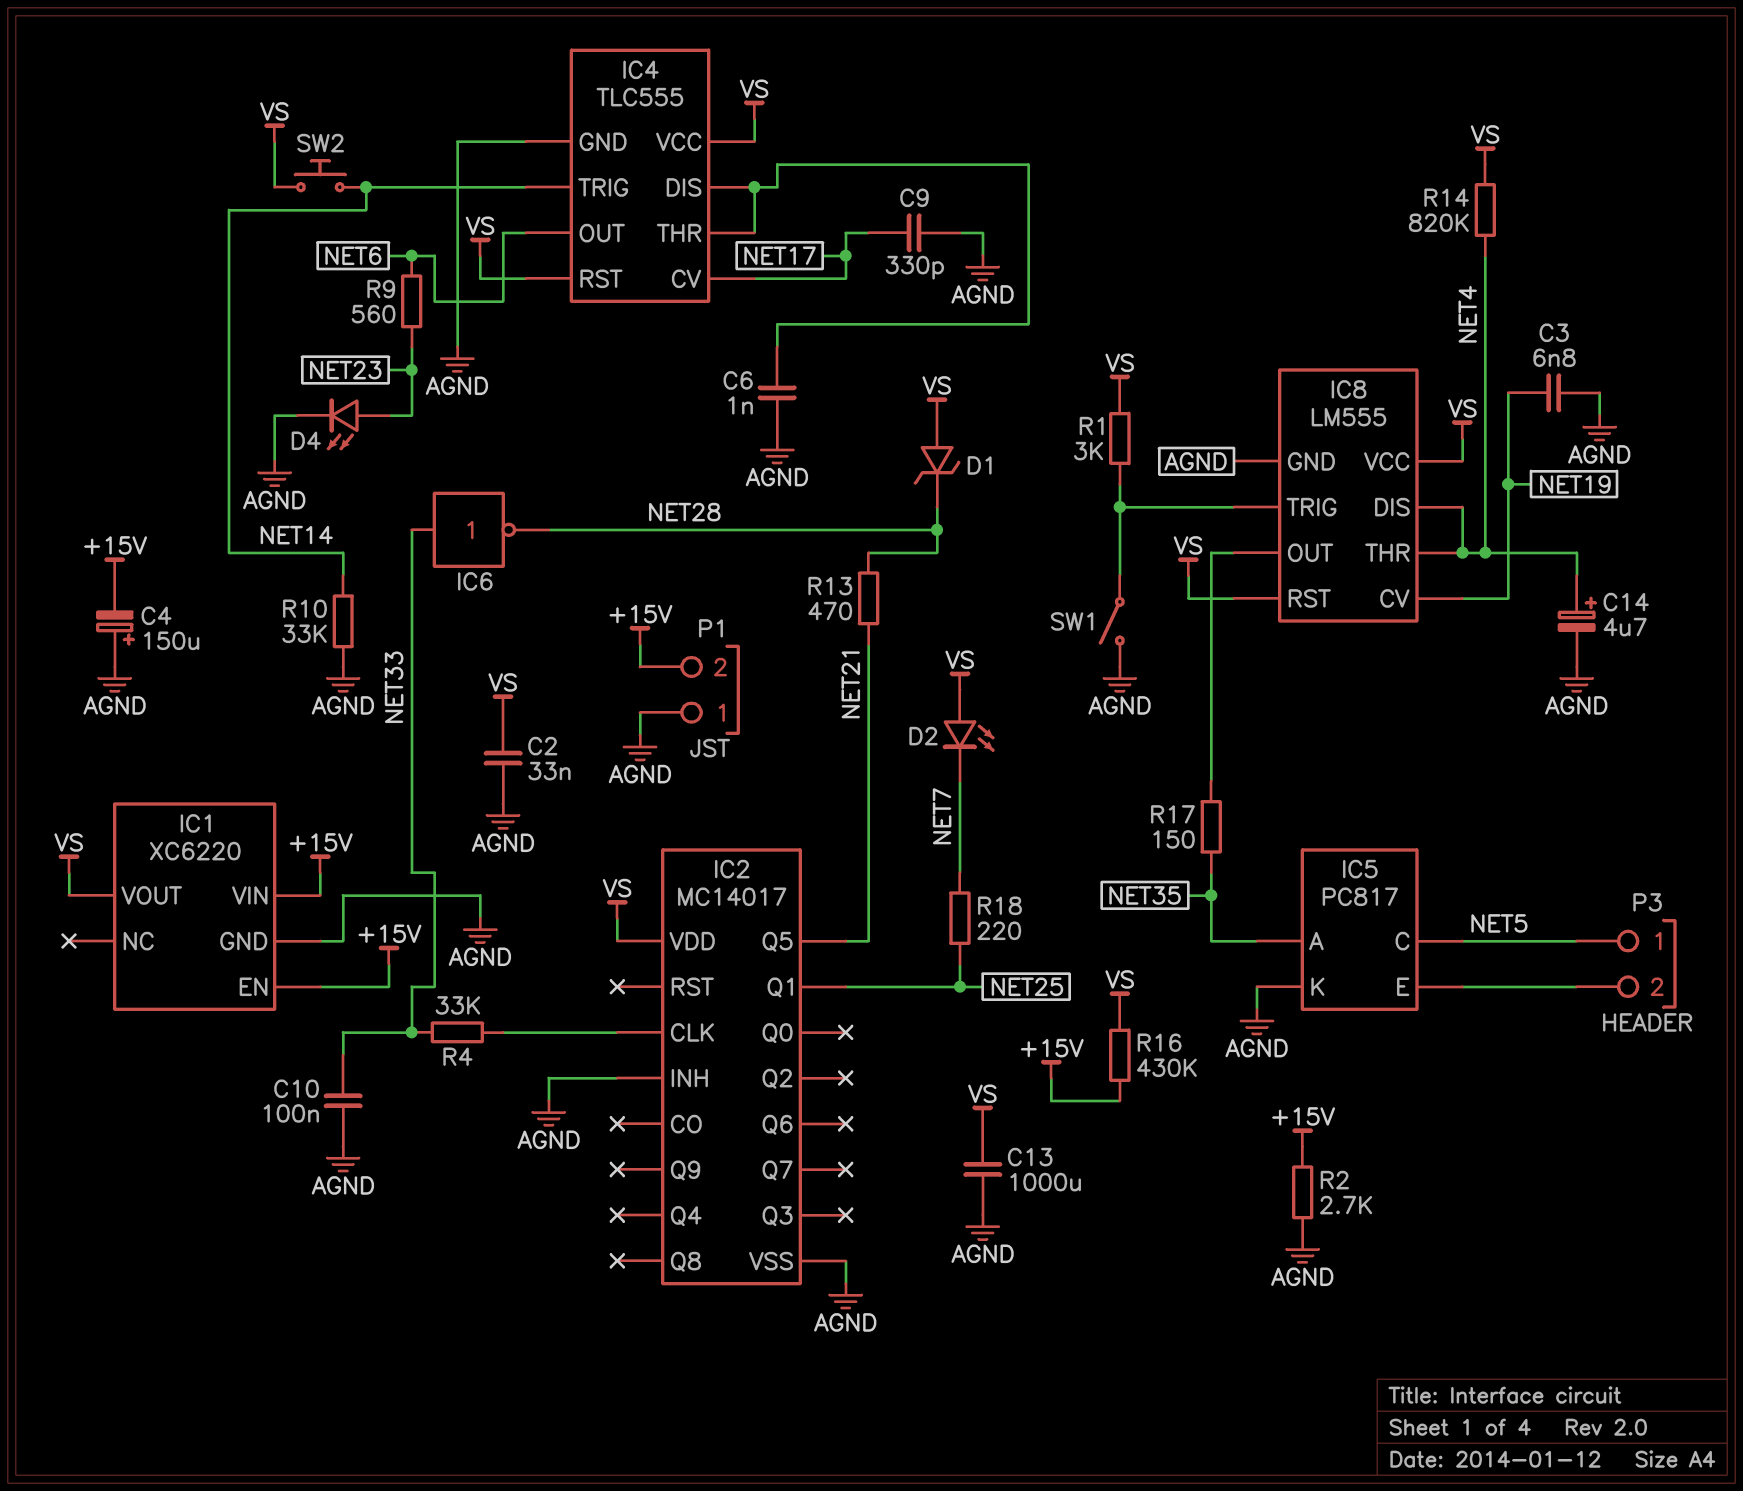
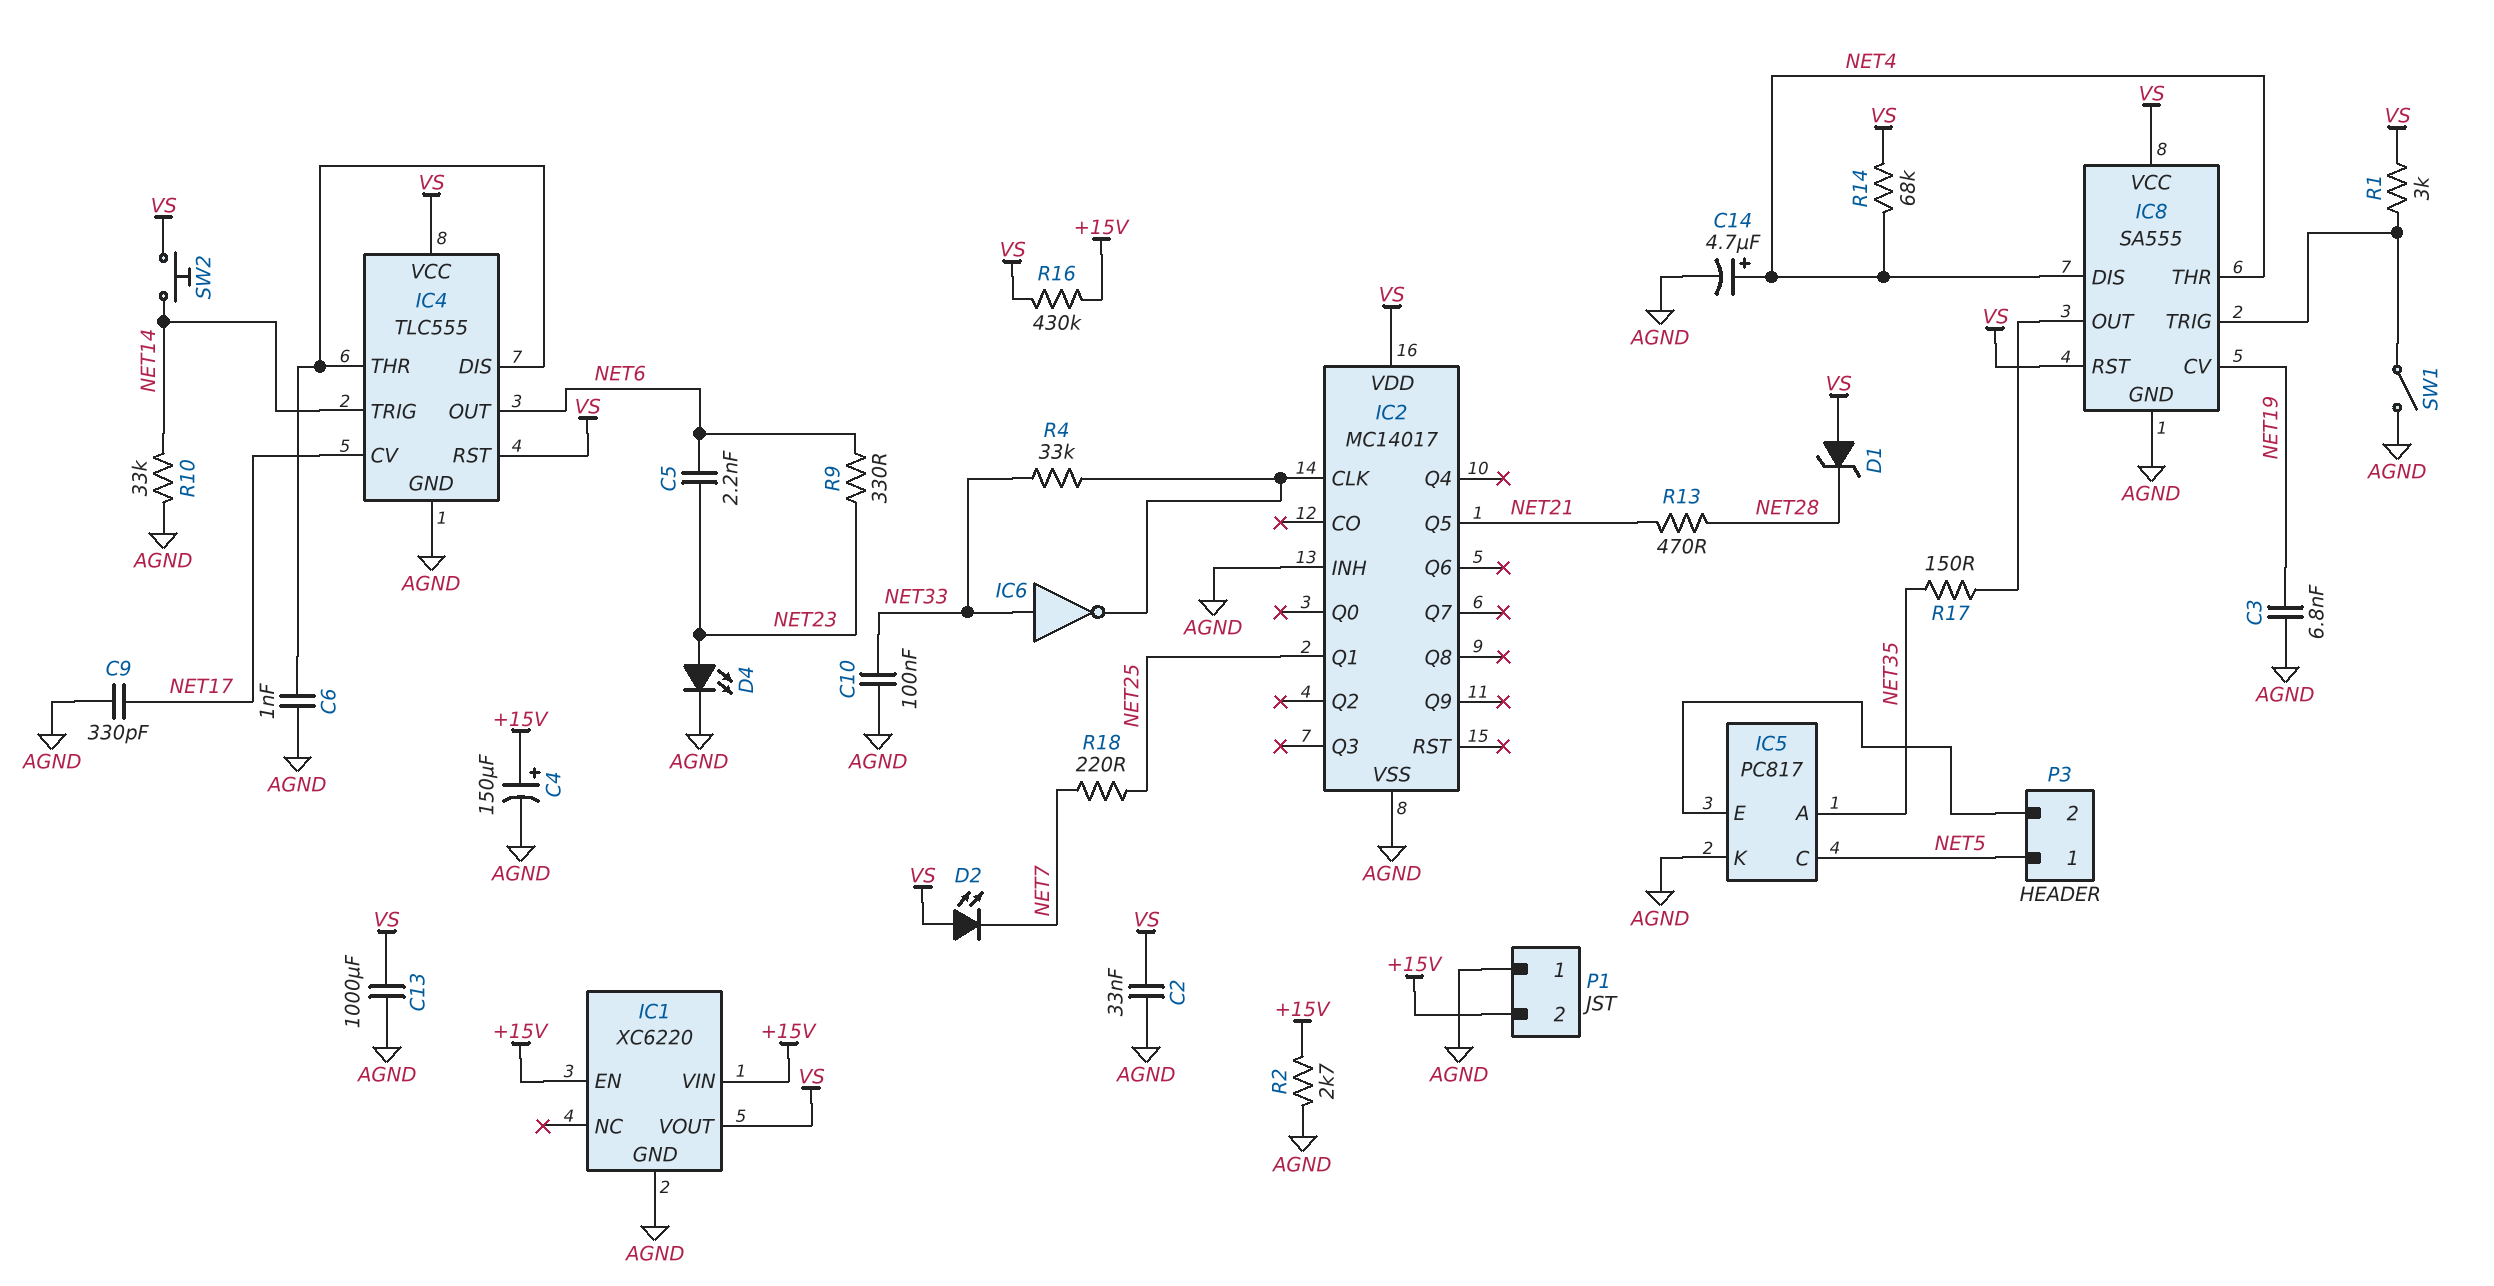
C4: 150uF (plus AGND, minus +15V) -> 150uF (plus +15V, minus AGND)
C5: none -> 2.2nF (NET6, NET23)
IC6: NOT (in NET33, out NET28) -> NOT (in NET33, out IC2/CLK)
IC8: LM555 -> SA555
R9: 560 (NET6, NET23) -> 330 (NET6, NET23)
R14: 820k (NET4, VS) -> 68k (NET4, VS)

